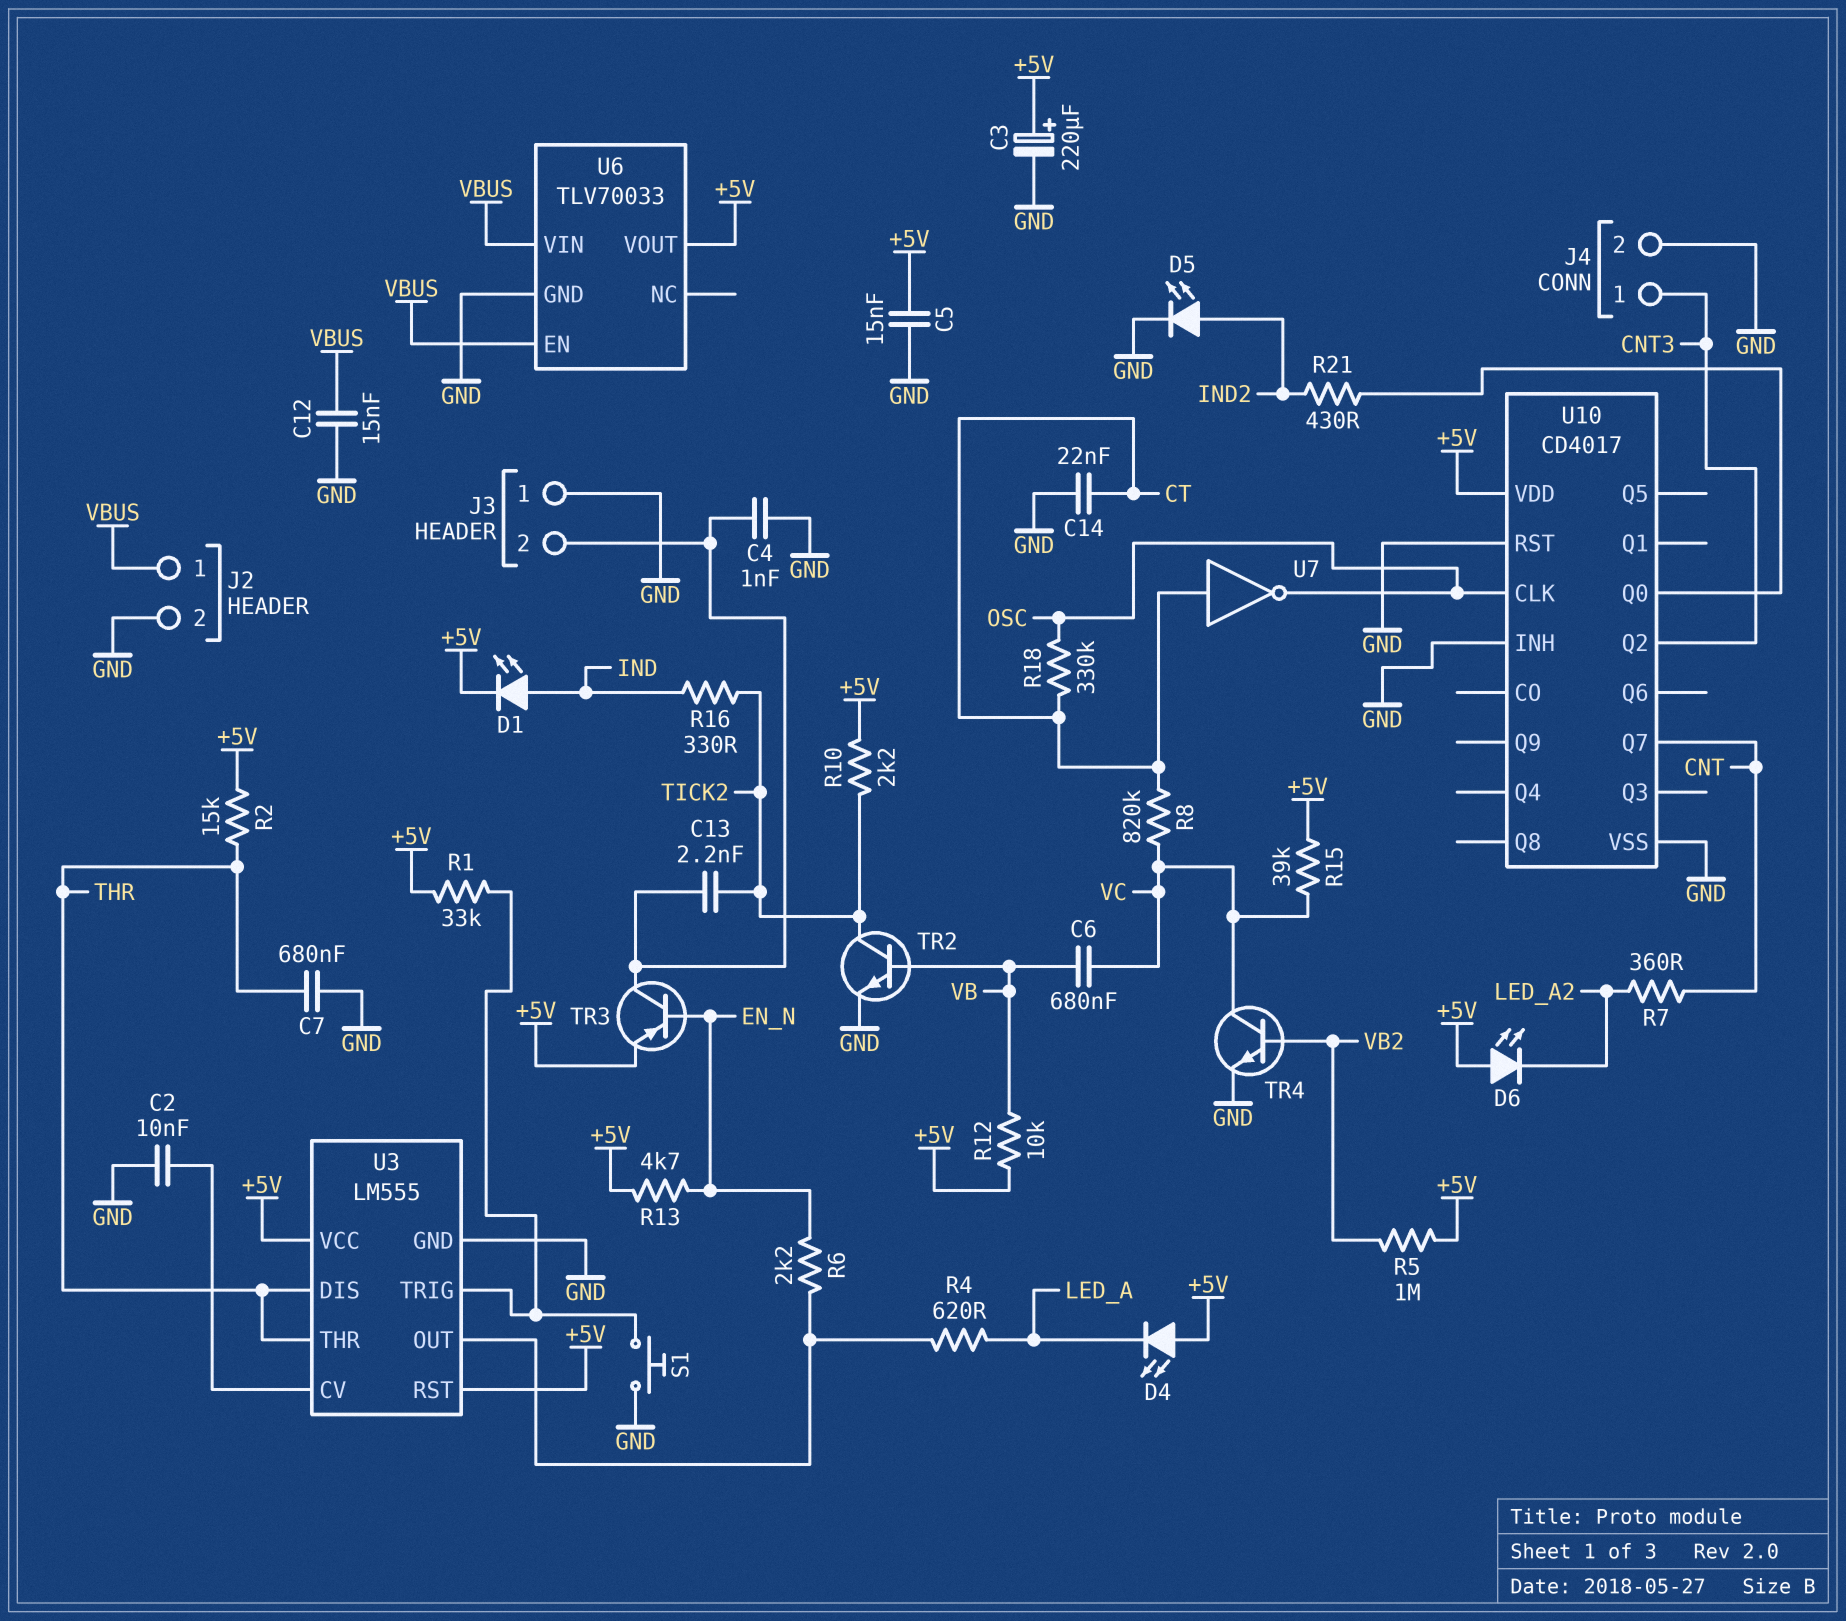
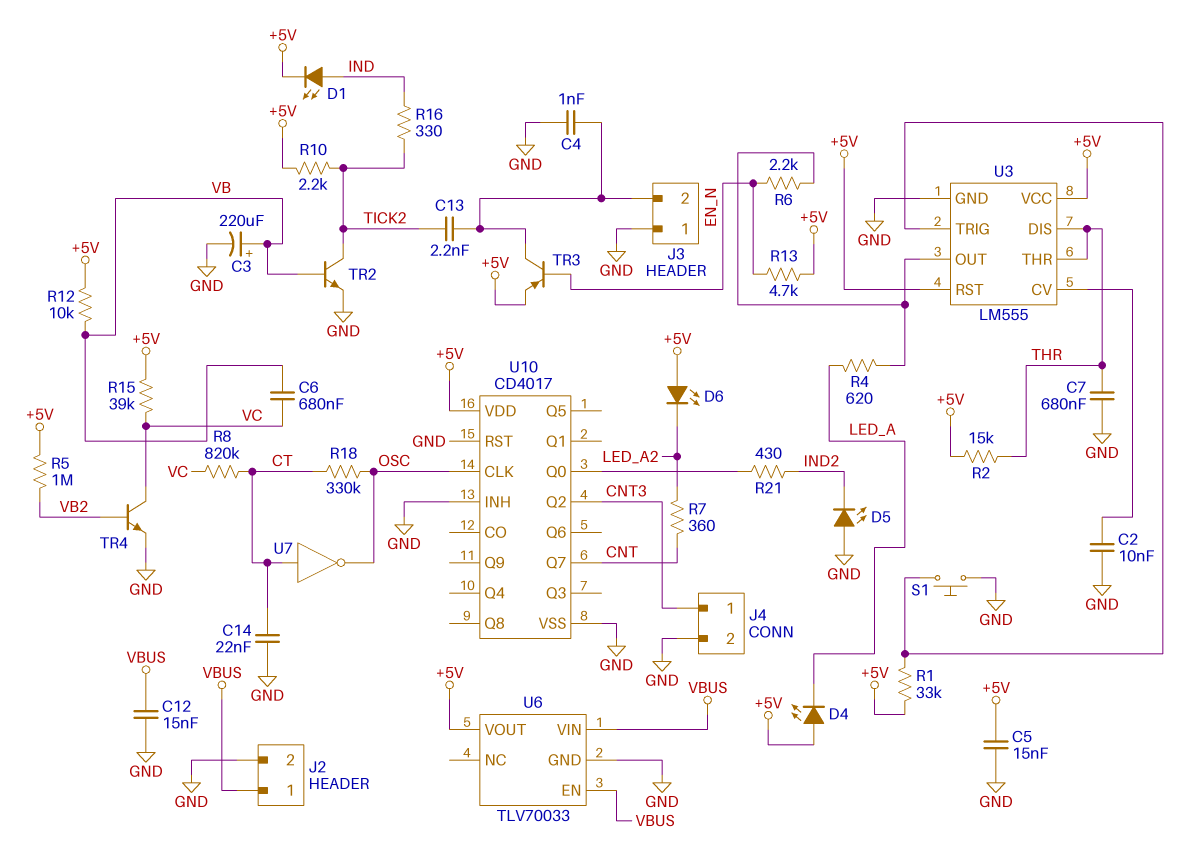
C3: 220uF (plus +5V, minus GND) -> 220uF (plus VB, minus GND)
D5: LED (A IND2, K GND) -> LED (A GND, K IND2)

